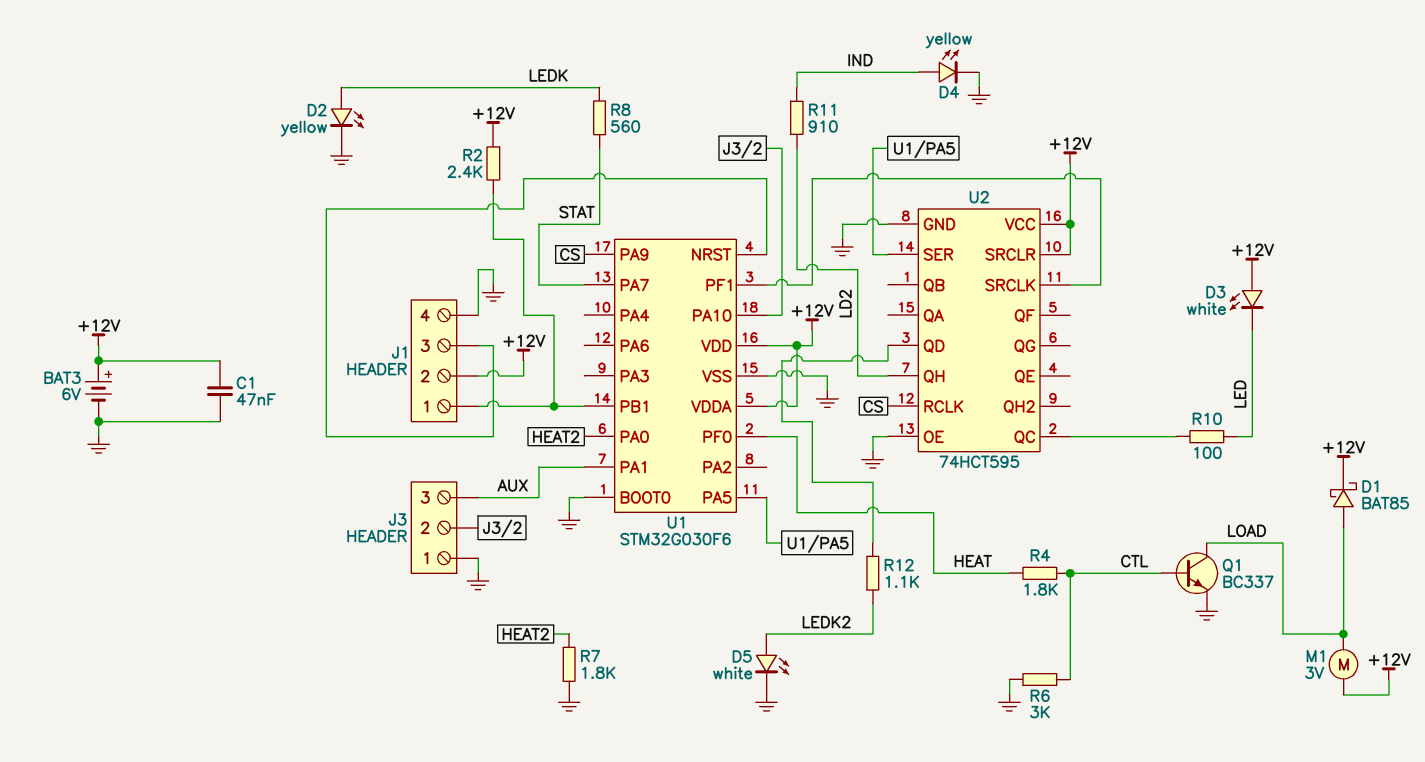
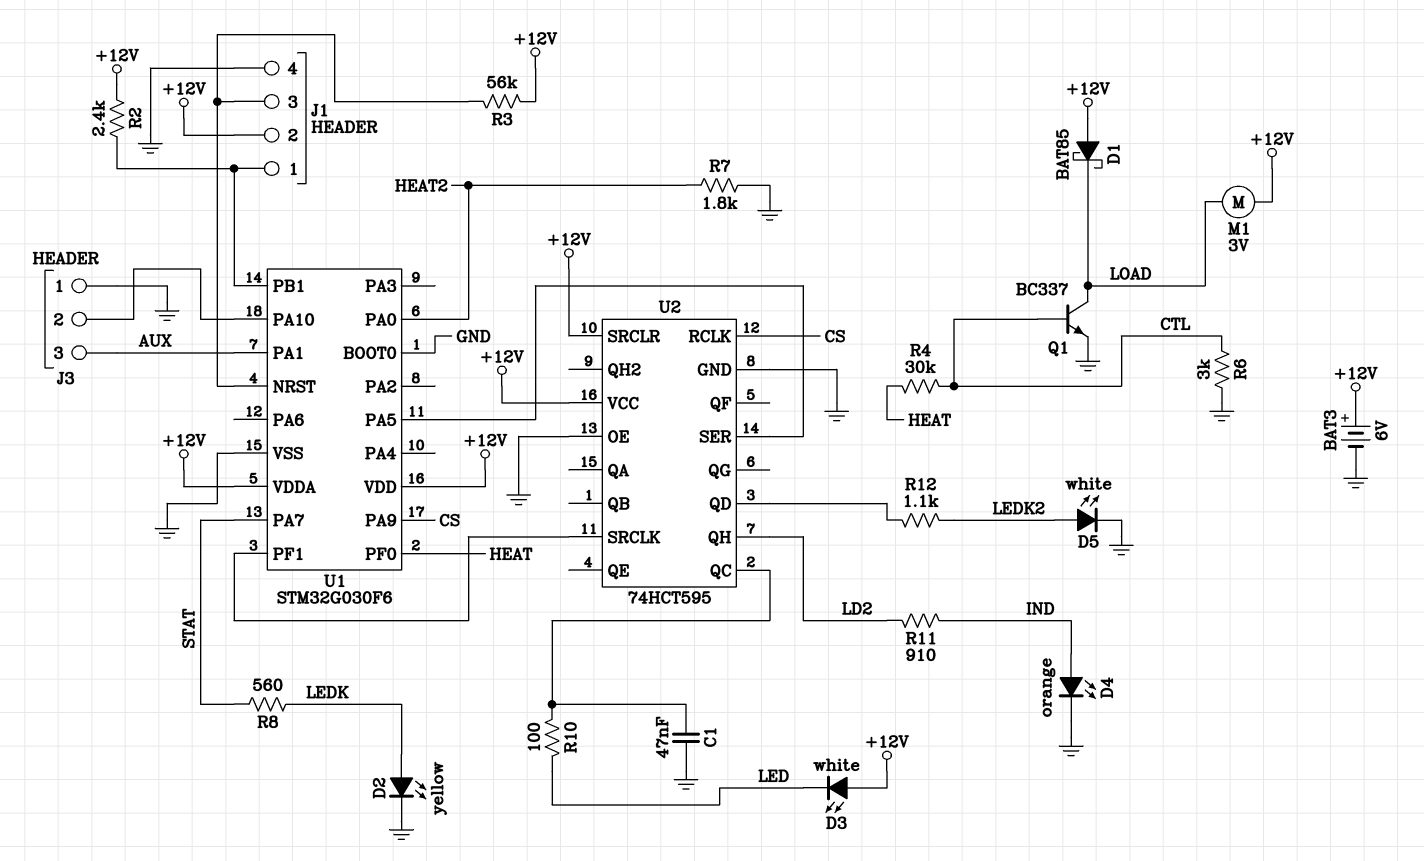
C1: 47nF (+12V, GND) -> 47nF (GND, U2/QC)
D1: schottky BAT85 (A LOAD, K +12V) -> schottky BAT85 (A +12V, K LOAD)
D4: LED yellow (A IND, K GND) -> LED orange (A IND, K GND)
R3: none -> 56k (+12V, J1/3)
R4: 1.8k (CTL, HEAT) -> 30k (CTL, HEAT)

